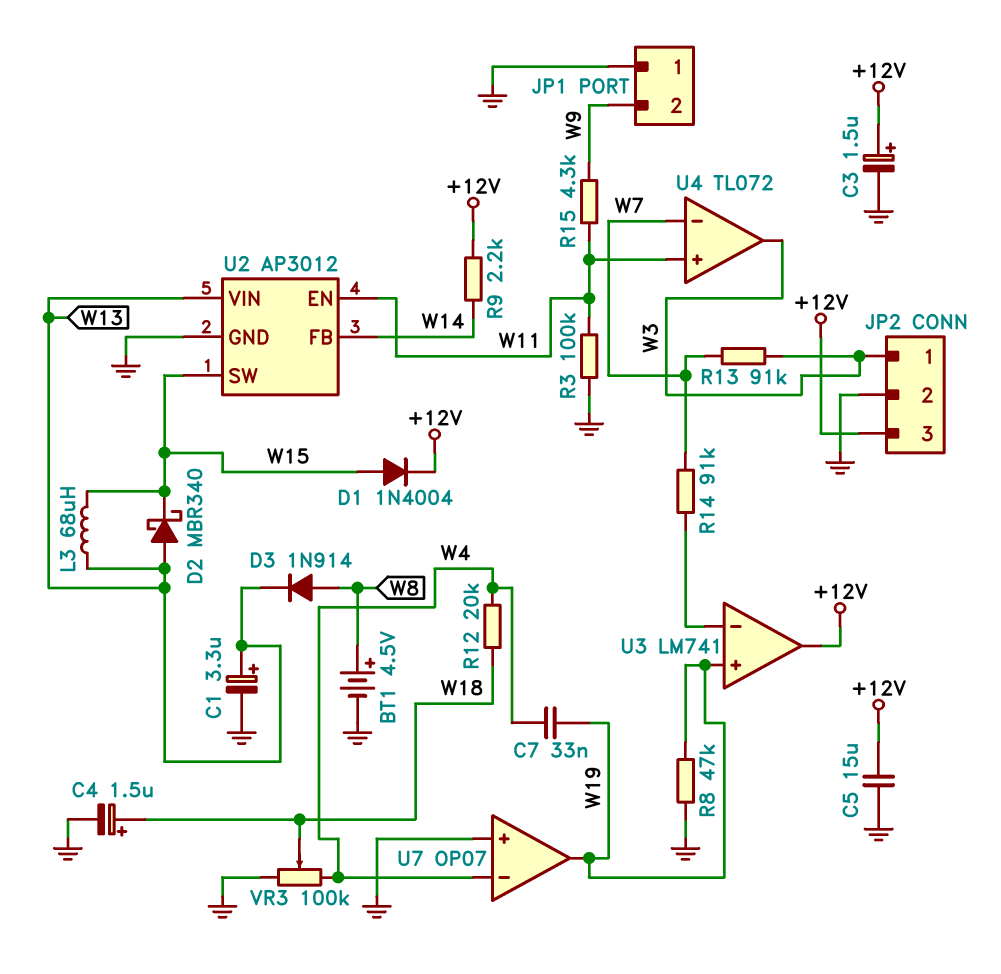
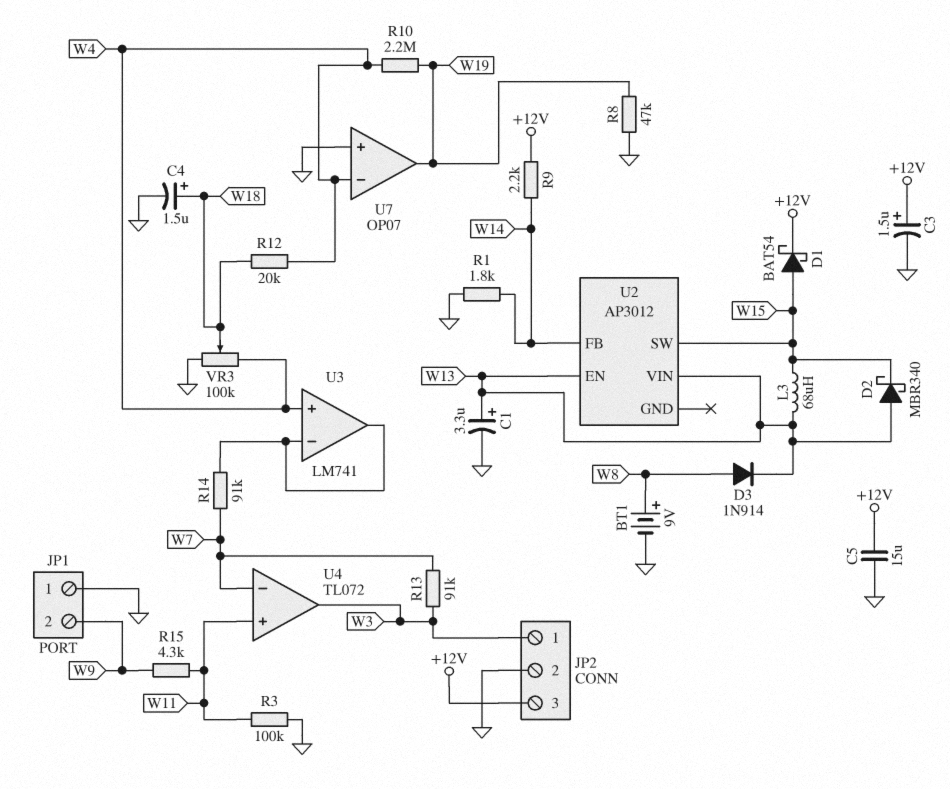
BT1: 4.5V (plus W8, minus GND) -> 9V (plus W8, minus GND)
C7: 33nF (W4, W19) -> none
D1: diode 1N4004 (A W15, K +12V) -> schottky BAT54 (A W15, K +12V)
R1: none -> 1.8k (GND, W14)
R10: none -> 2.2M (W4, W19)
U2 pin EN: W11 -> W13
U2 pin GND: GND -> none
U3 pin in+: W19 -> W4
U3 pin out: +12V -> U3/in-

